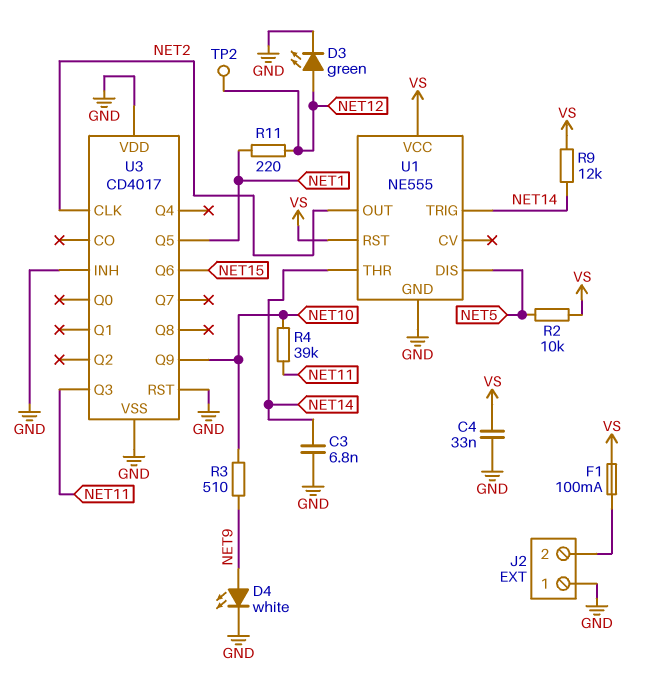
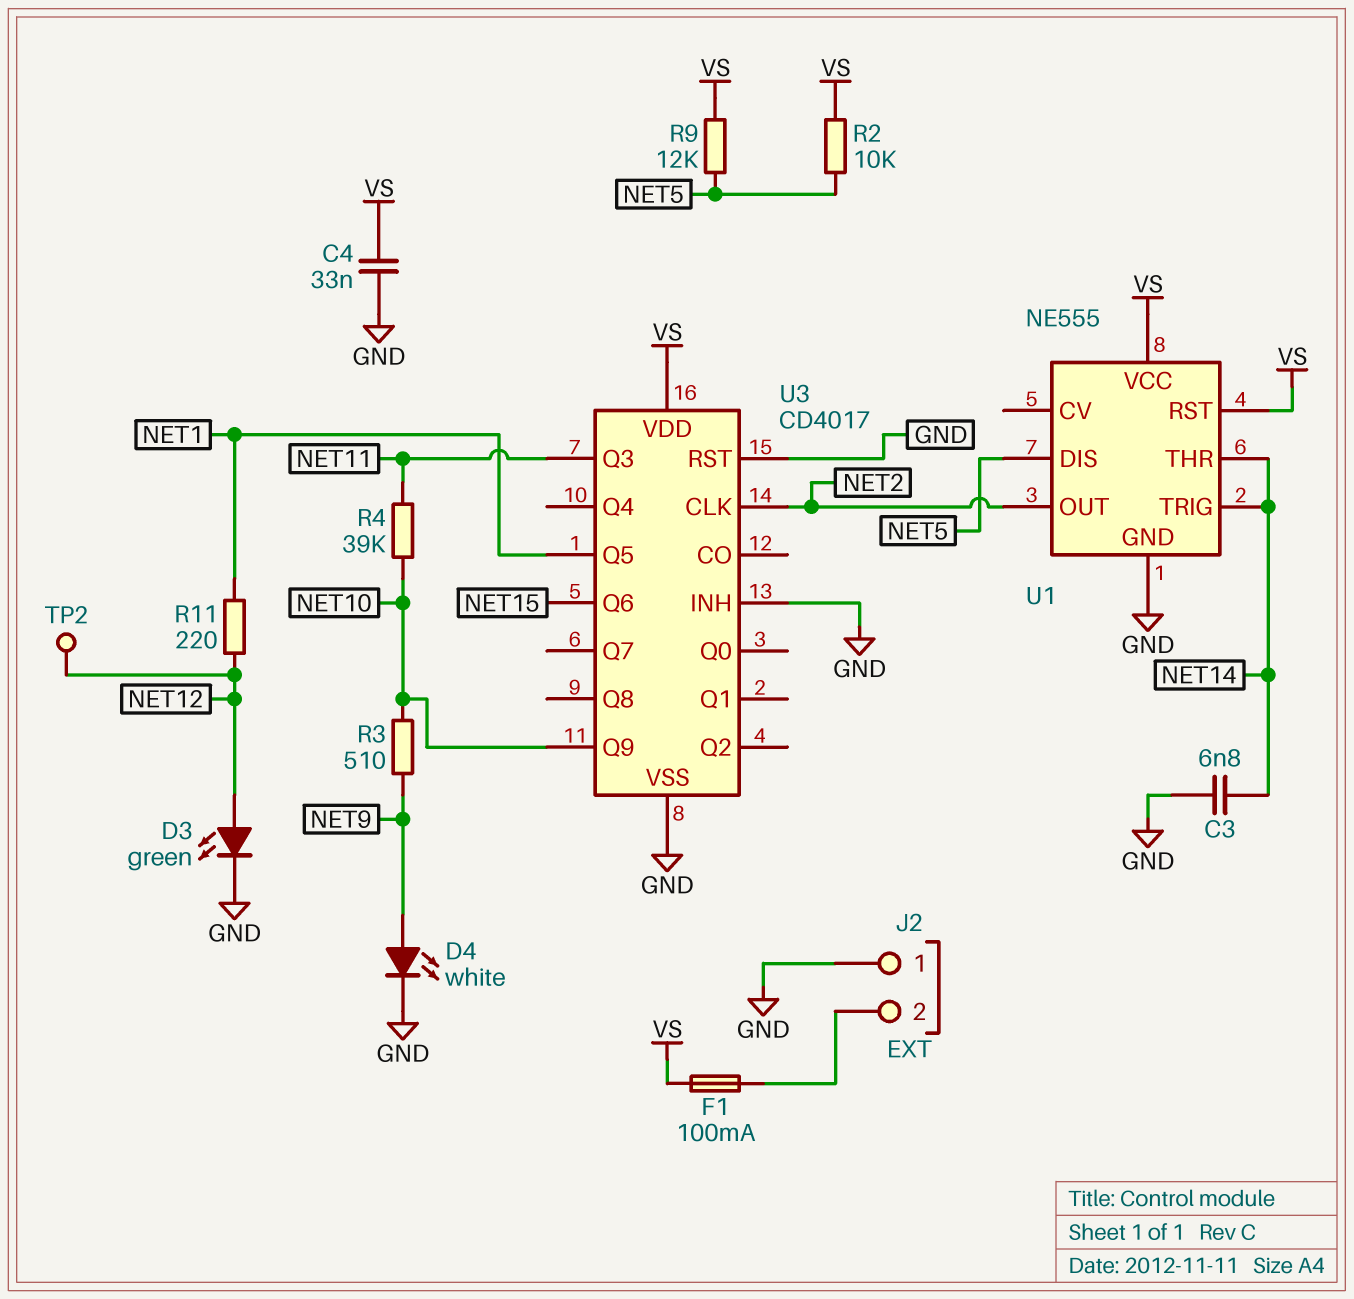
R9: 12k (NET14, VS) -> 12k (NET5, VS)
U3 pin VDD: GND -> VS

